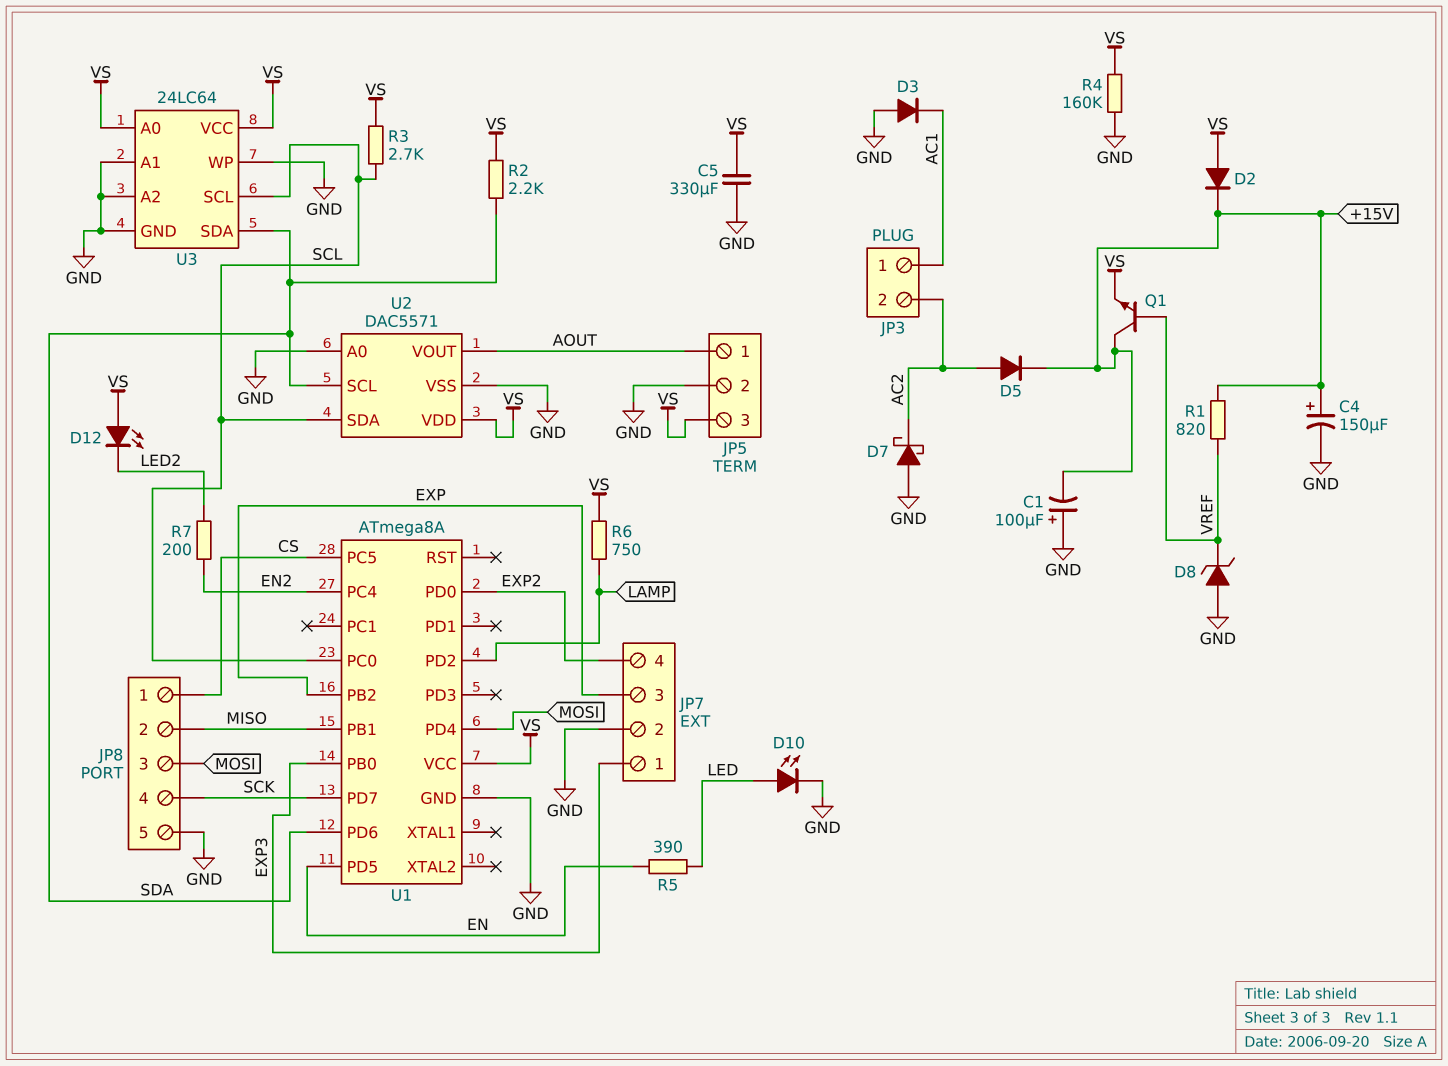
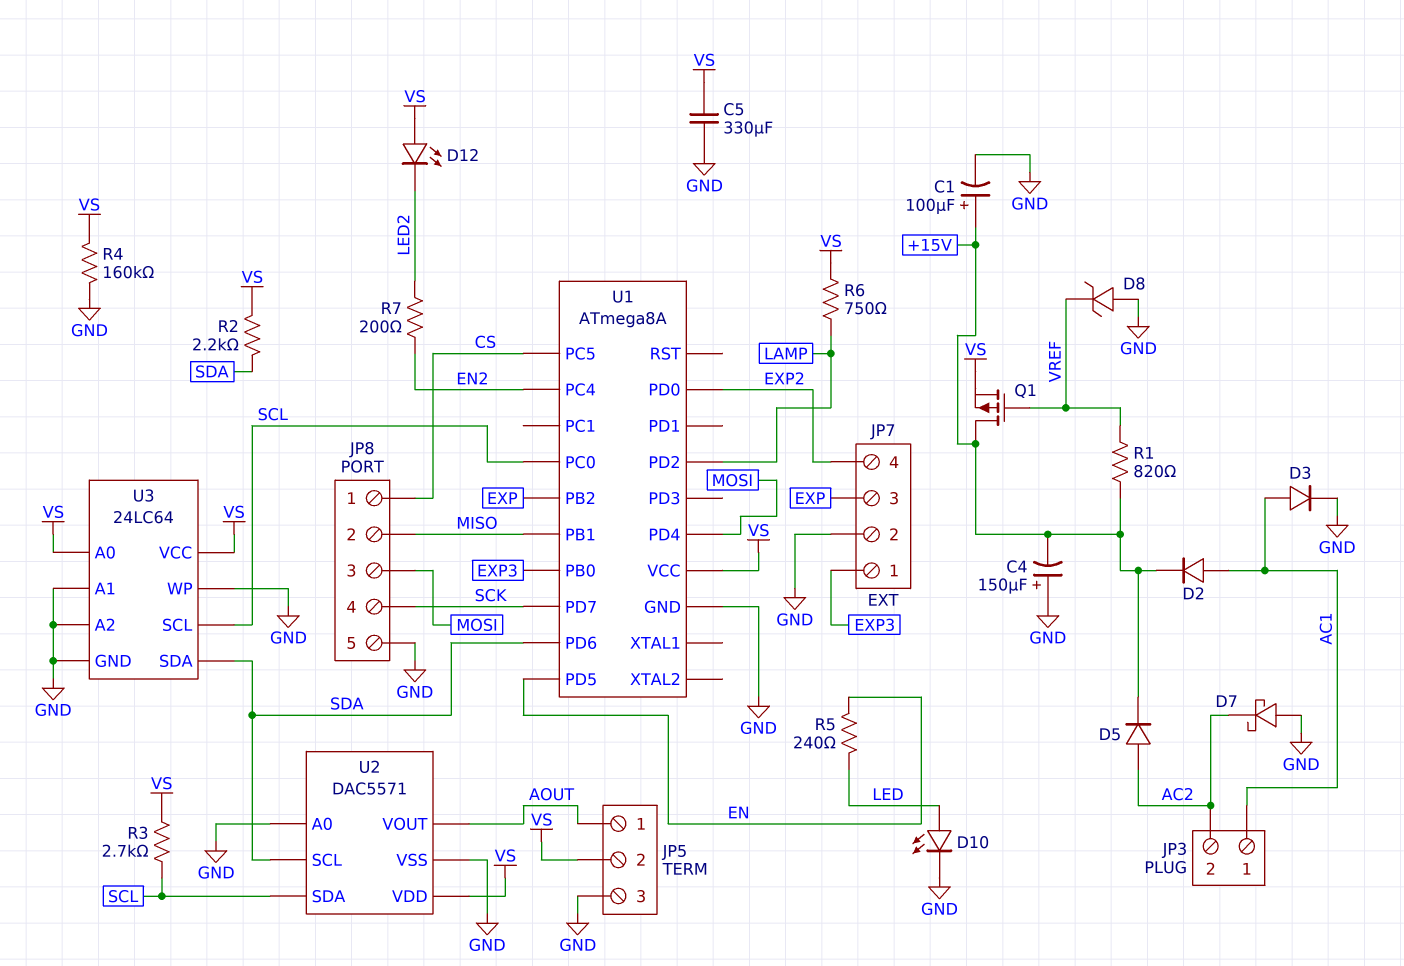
C1: 100uF (plus GND, minus +15V) -> 100uF (plus +15V, minus GND)
C4: 150uF (plus +15V, minus GND) -> 150uF (plus GND, minus +15V)
D2: diode (A VS, K +15V) -> diode (A AC1, K +15V)
D3: diode (A GND, K AC1) -> diode (A AC1, K GND)
JP5 pin 2: GND -> VS
JP5 pin 3: VS -> GND
Q1: NPN (B VREF, C +15V, E VS) -> PMOS (G VREF, D +15V, S VS)
R5: 390 (EN, LED) -> 240 (EN, LED)

